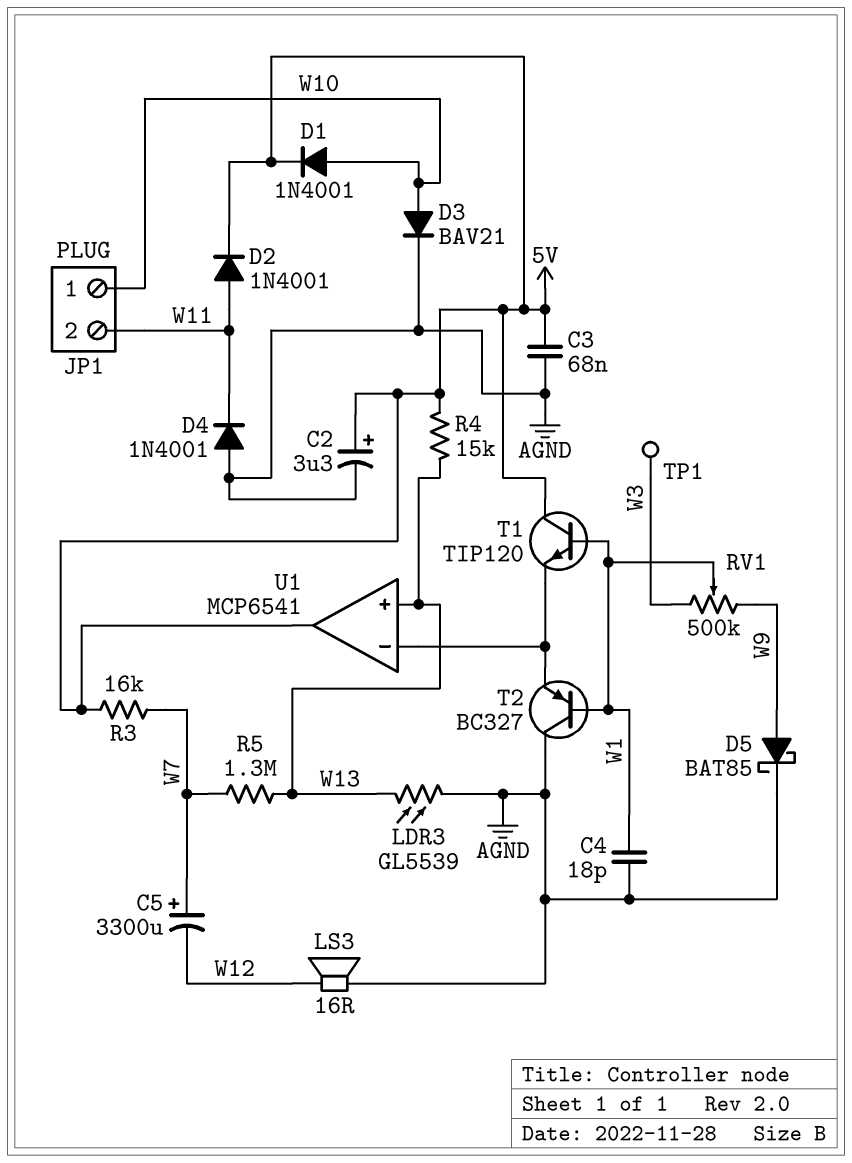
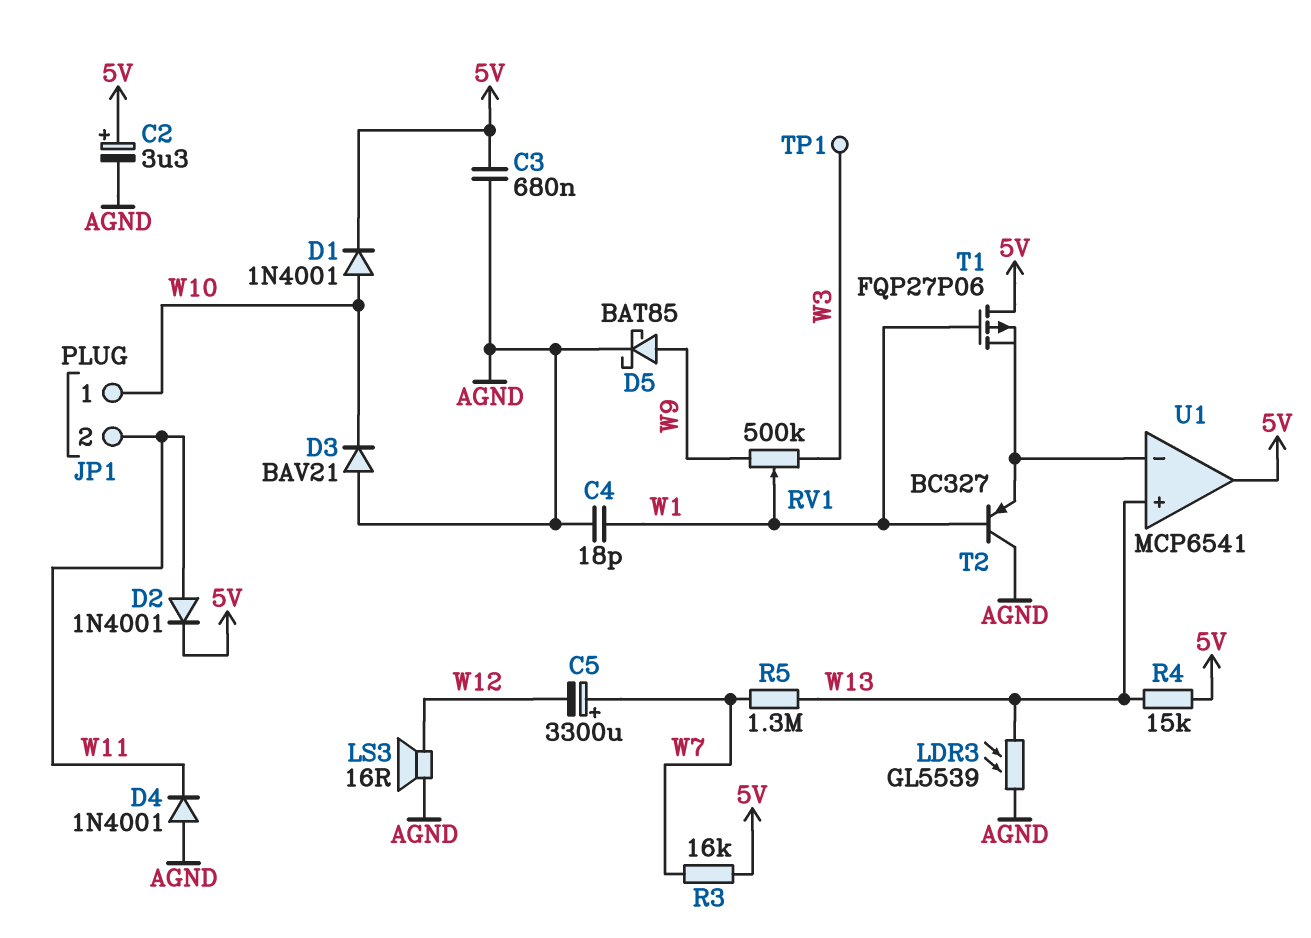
C3: 68nF (5V, AGND) -> 680nF (5V, AGND)
D3: diode BAV21 (A W10, K AGND) -> diode BAV21 (A AGND, K W10)
T1: NPN TIP120 (B W1, C 5V, E U1/in-) -> PMOS FQP27P06 (G W1, D 5V, S U1/in-)

